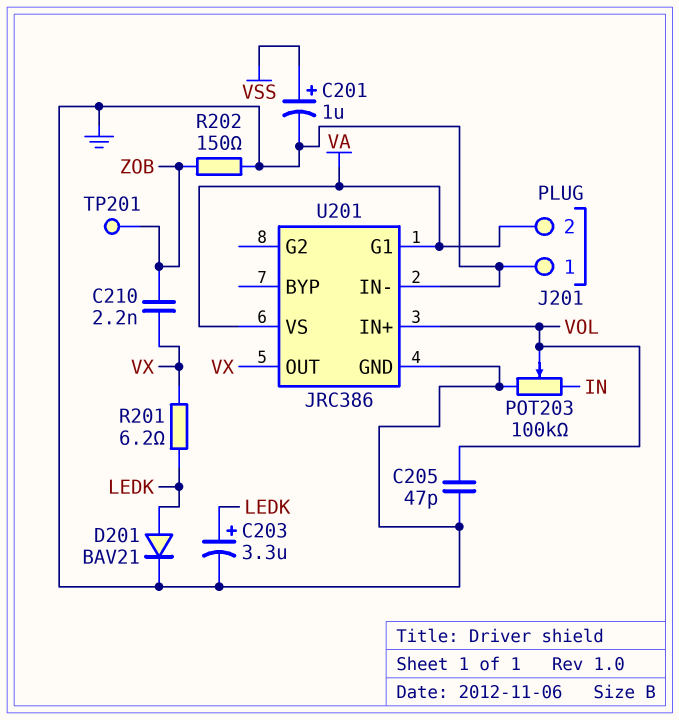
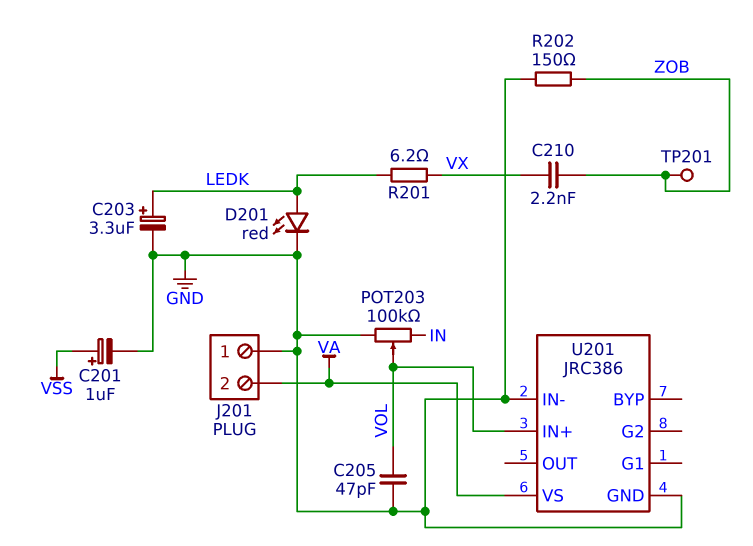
D201: diode BAV21 (A LEDK, K GND) -> LED red (A LEDK, K GND)
U201 pin G1: VA -> none
U201 pin OUT: VX -> none

